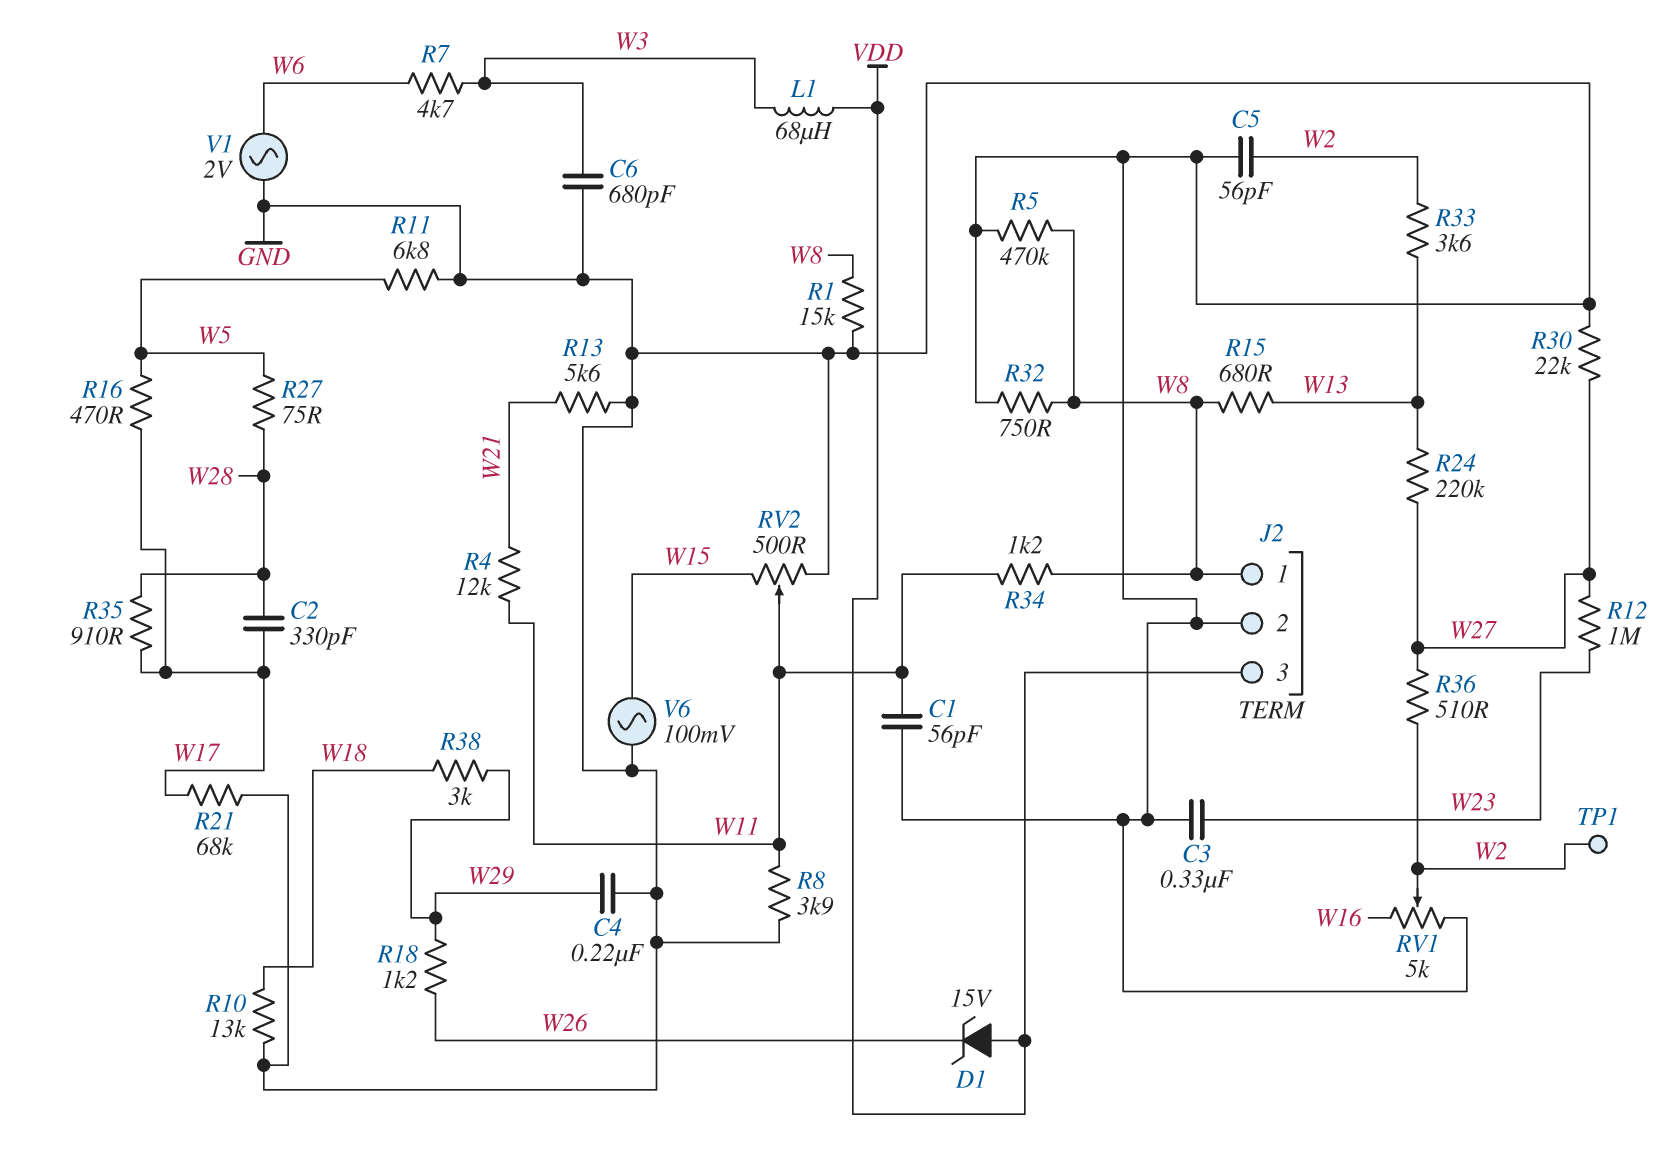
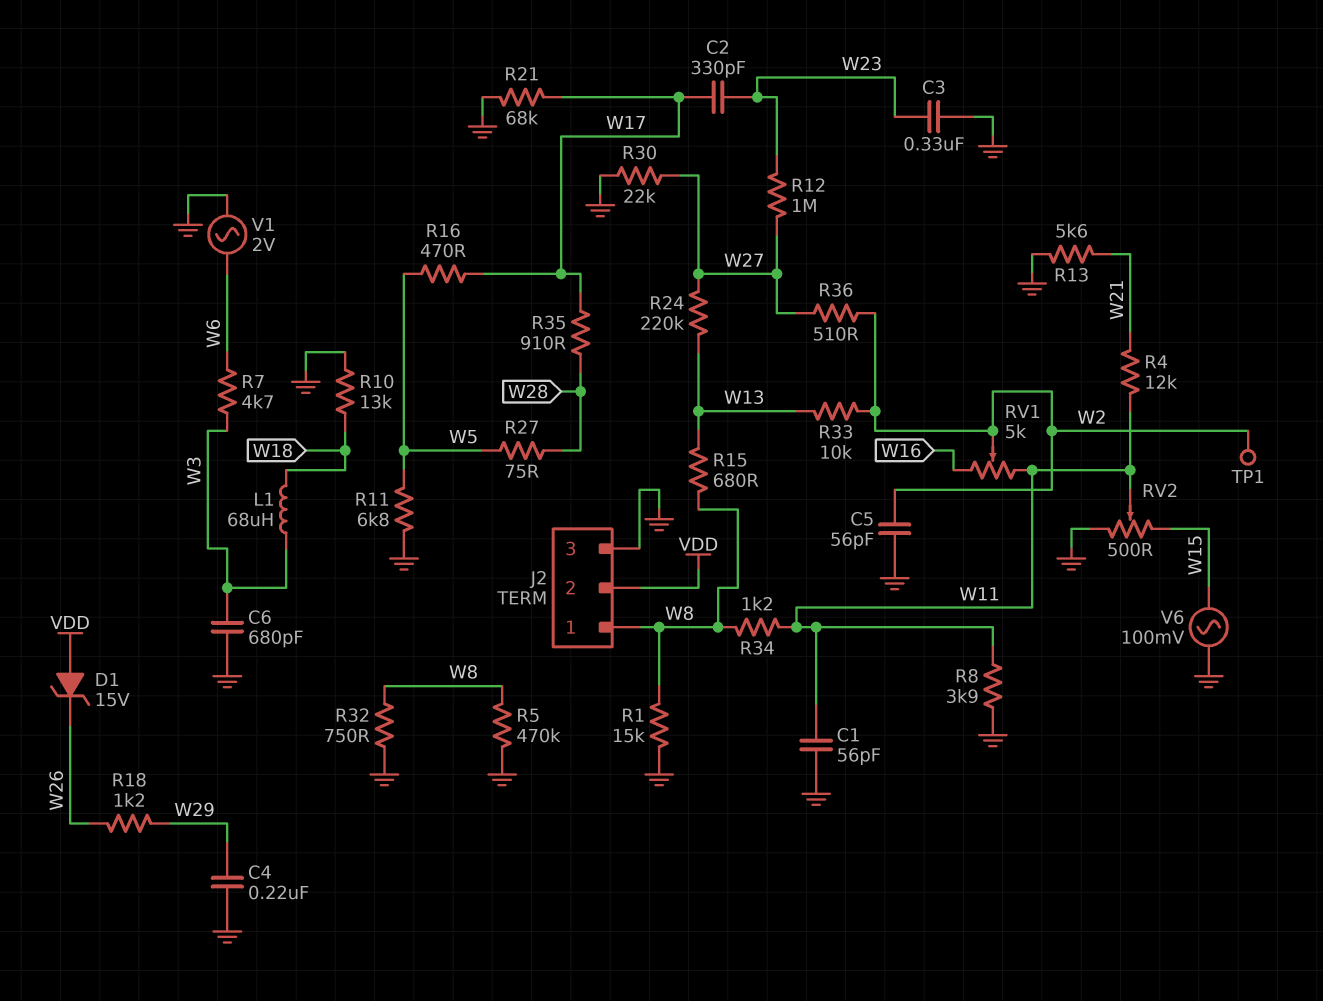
C2: 330pF (W17, W28) -> 330pF (W17, W23)
J2 pin 2: GND -> VDD
J2 pin 3: VDD -> GND
L1: 68uH (VDD, W3) -> 68uH (W3, W18)
R33: 3.6k (W2, W13) -> 10k (W2, W13)
R38: 3k (W18, W29) -> none
RV1: 5k (GND, W16, wiper W2) -> 5k (W11, W16, wiper W2)

